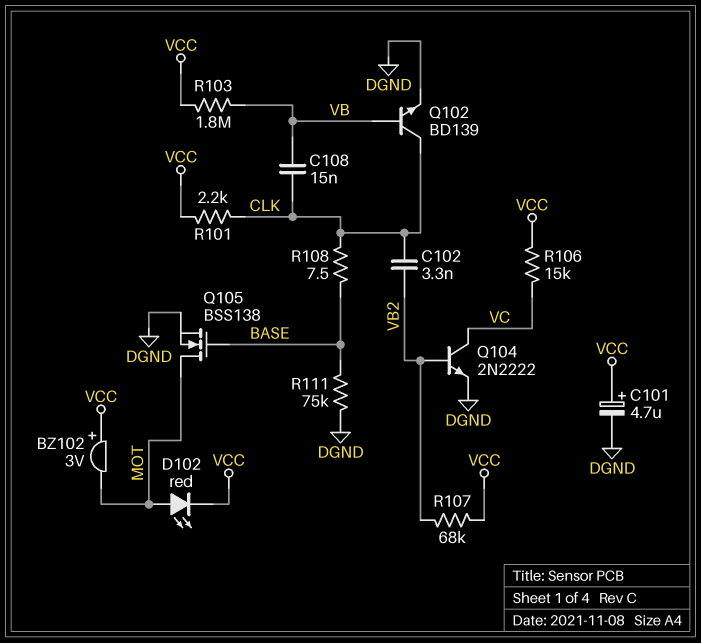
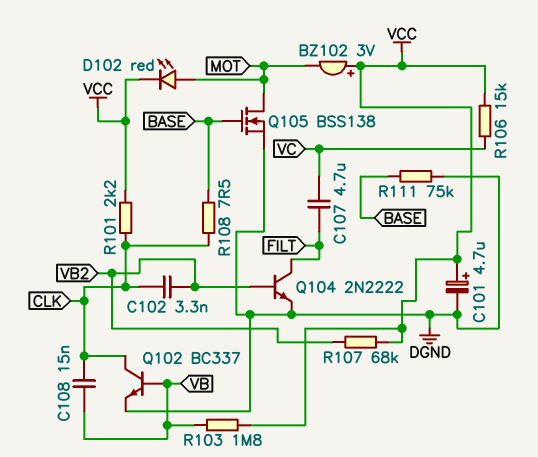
C107: none -> 4.7uF (FILT, VC)
Q102: NPN BD139 (B VB, C CLK, E DGND) -> NPN BC337 (B VB, C CLK, E DGND)
Q104: NPN 2N2222 (B VB2, C VC, E DGND) -> NPN 2N2222 (B VB2, C FILT, E DGND)

